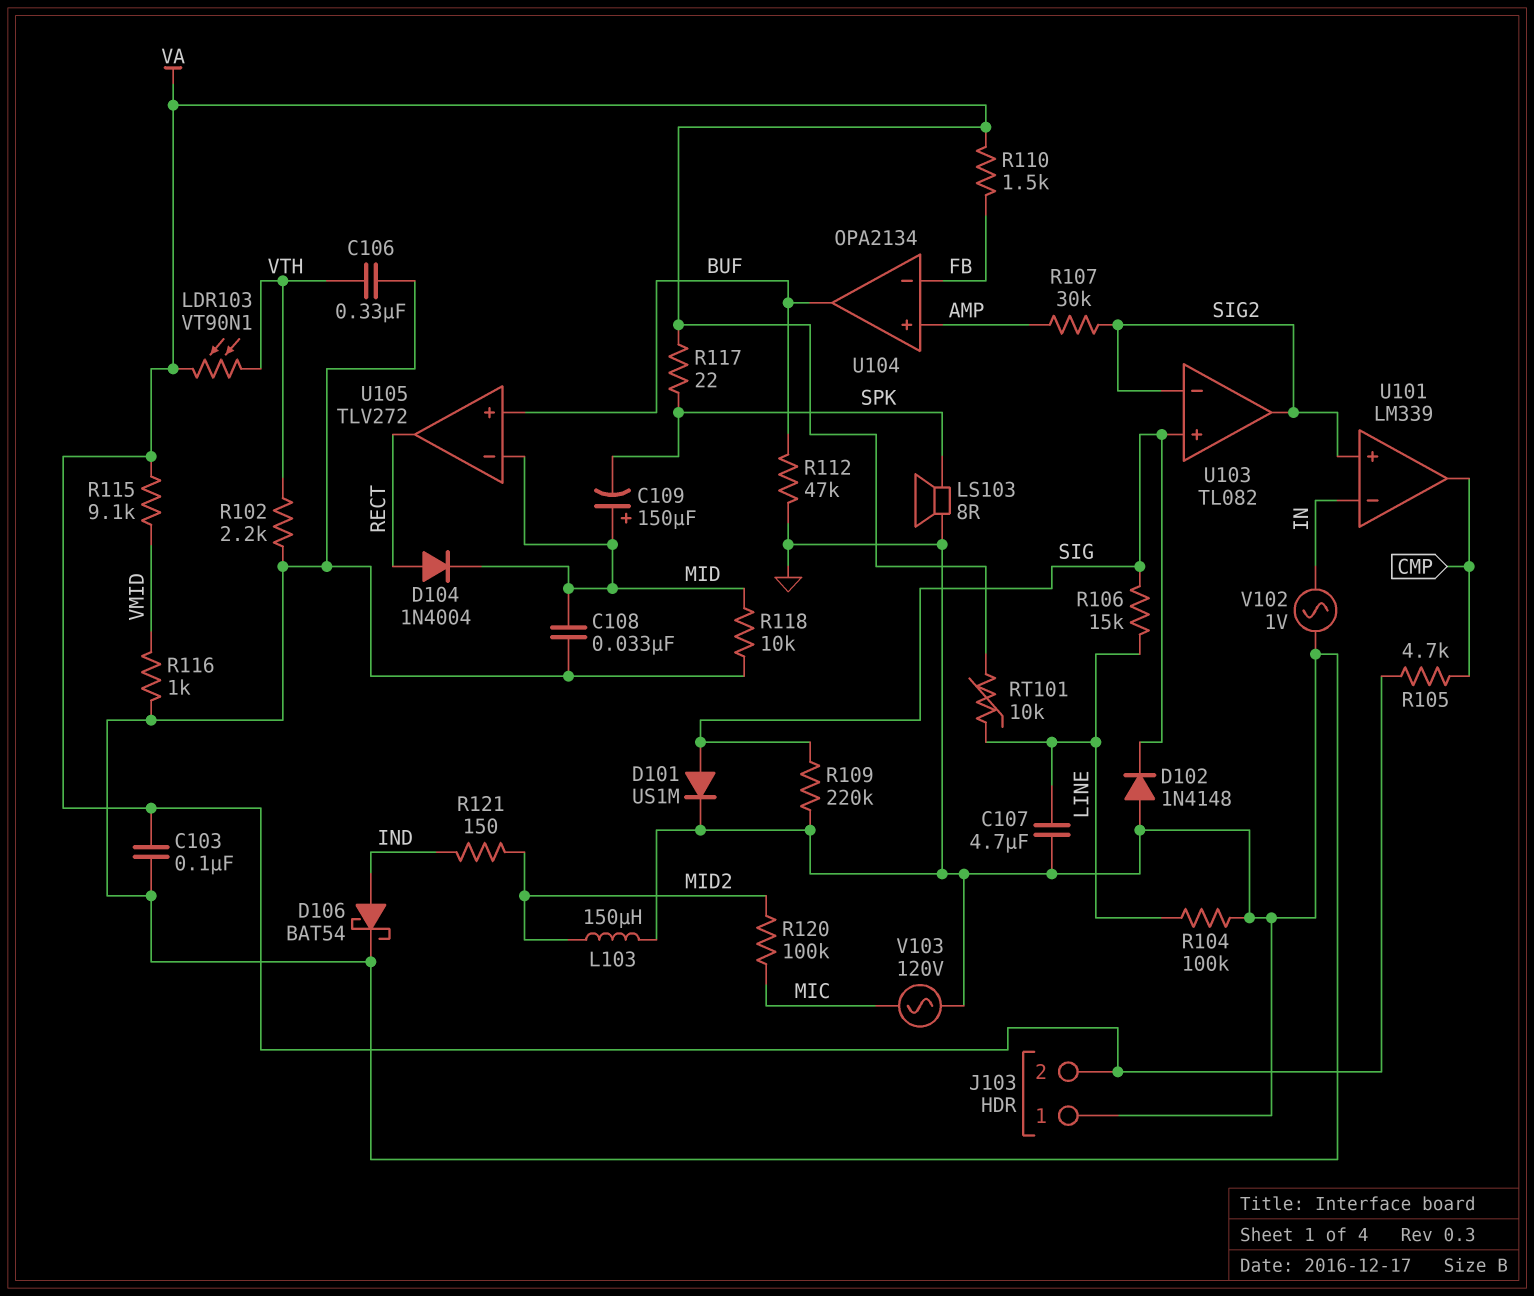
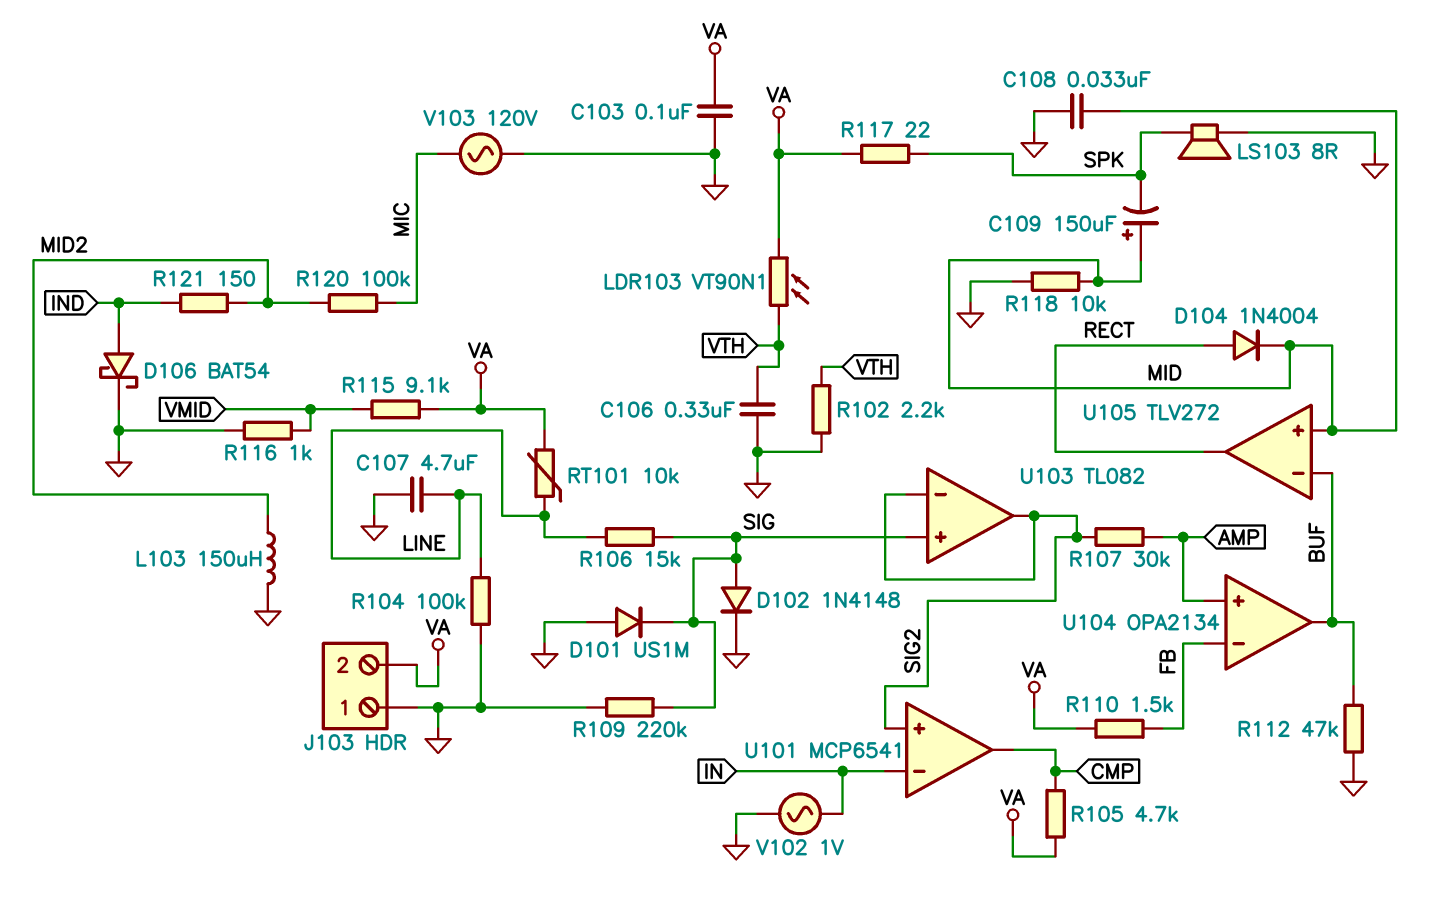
D101: diode US1M (A SIG, K GND) -> diode US1M (A GND, K SIG)
D102: diode 1N4148 (A GND, K SIG) -> diode 1N4148 (A SIG, K GND)
U101: LM339 -> MCP6541
U105 pin in+: BUF -> MID
U105 pin in-: MID -> BUF

